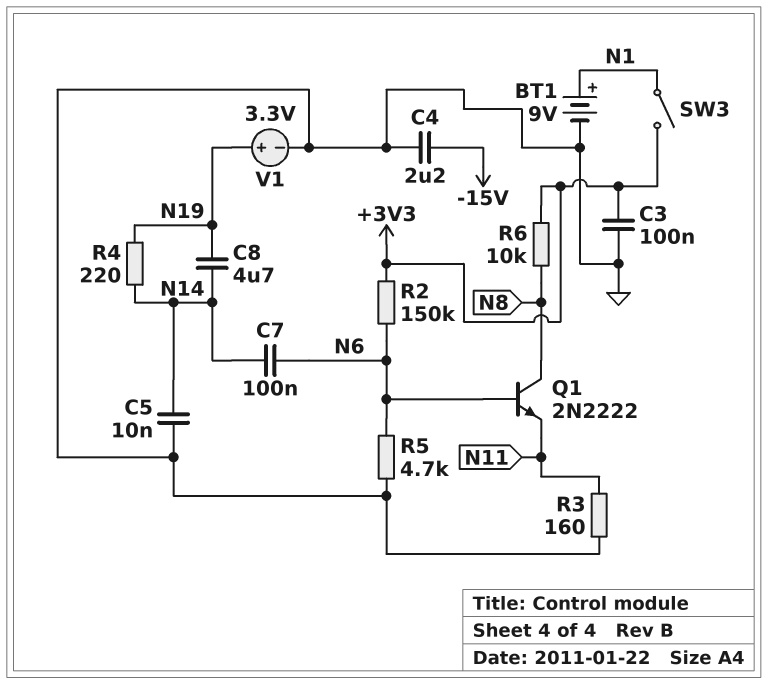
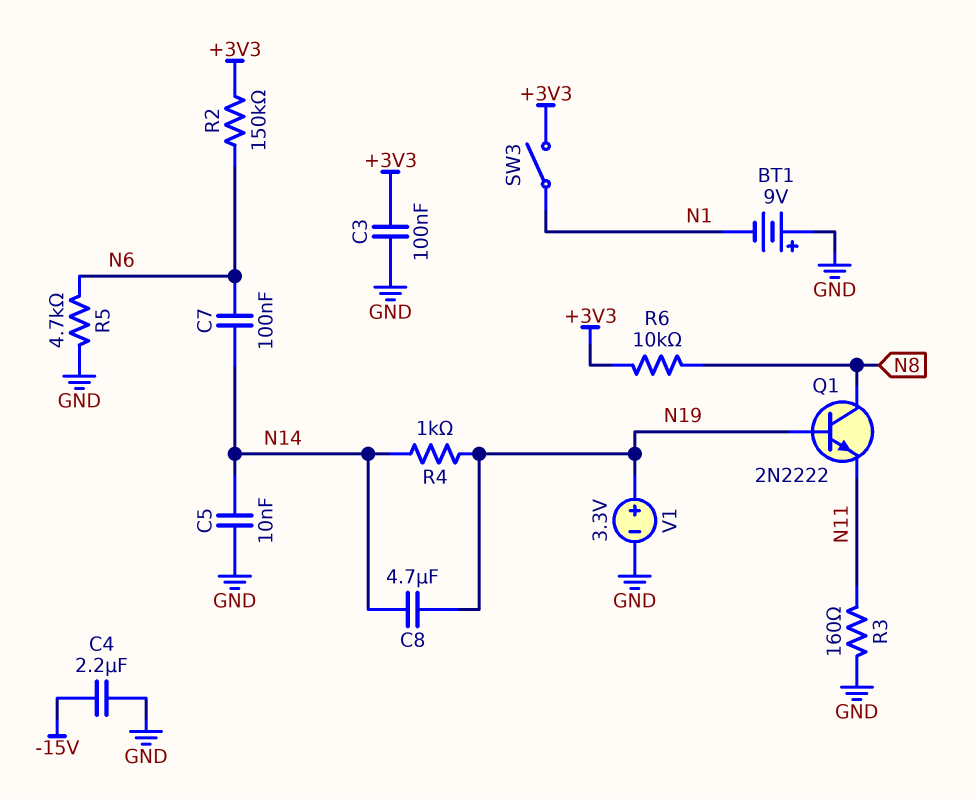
BT1: 9V (plus N1, minus GND) -> 9V (plus GND, minus N1)
Q1: NPN 2N2222 (B N6, C N8, E N11) -> NPN 2N2222 (B N19, C N8, E N11)
R4: 220 (N14, N19) -> 1k (N14, N19)

